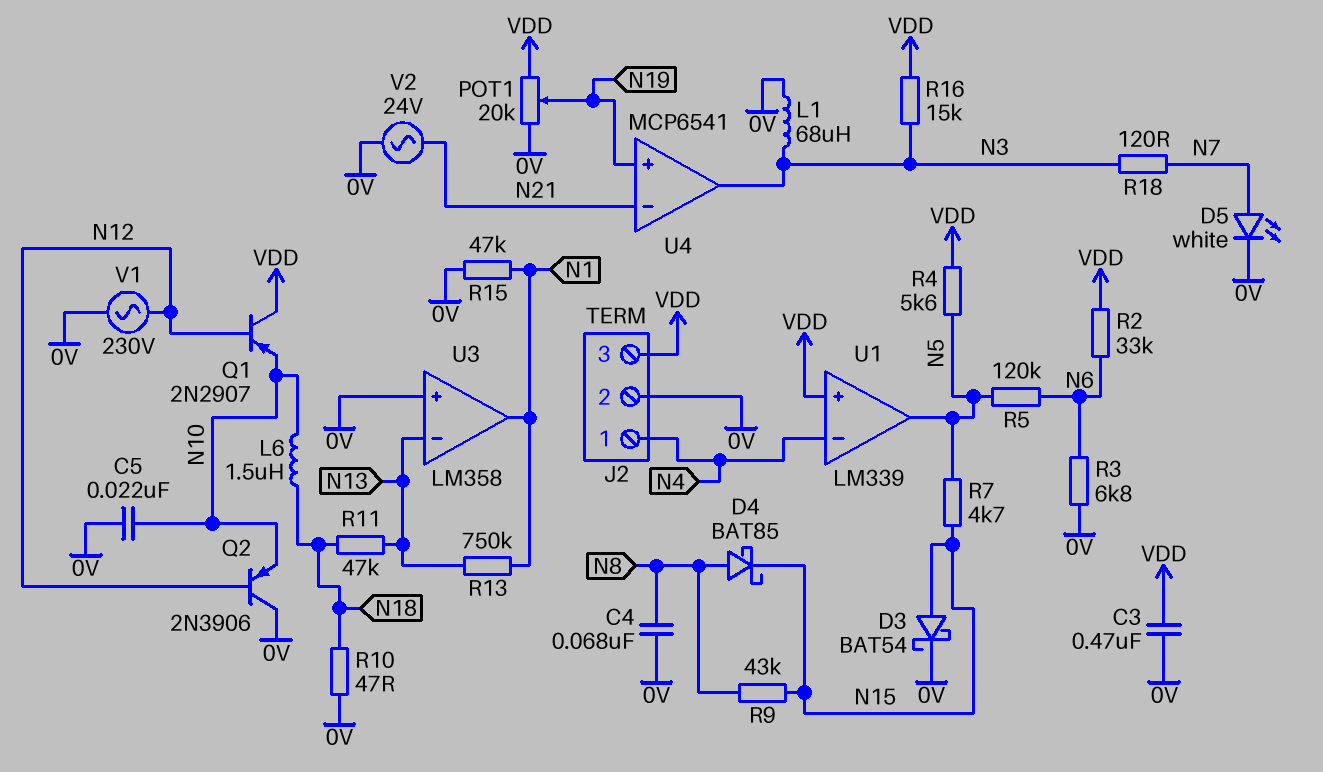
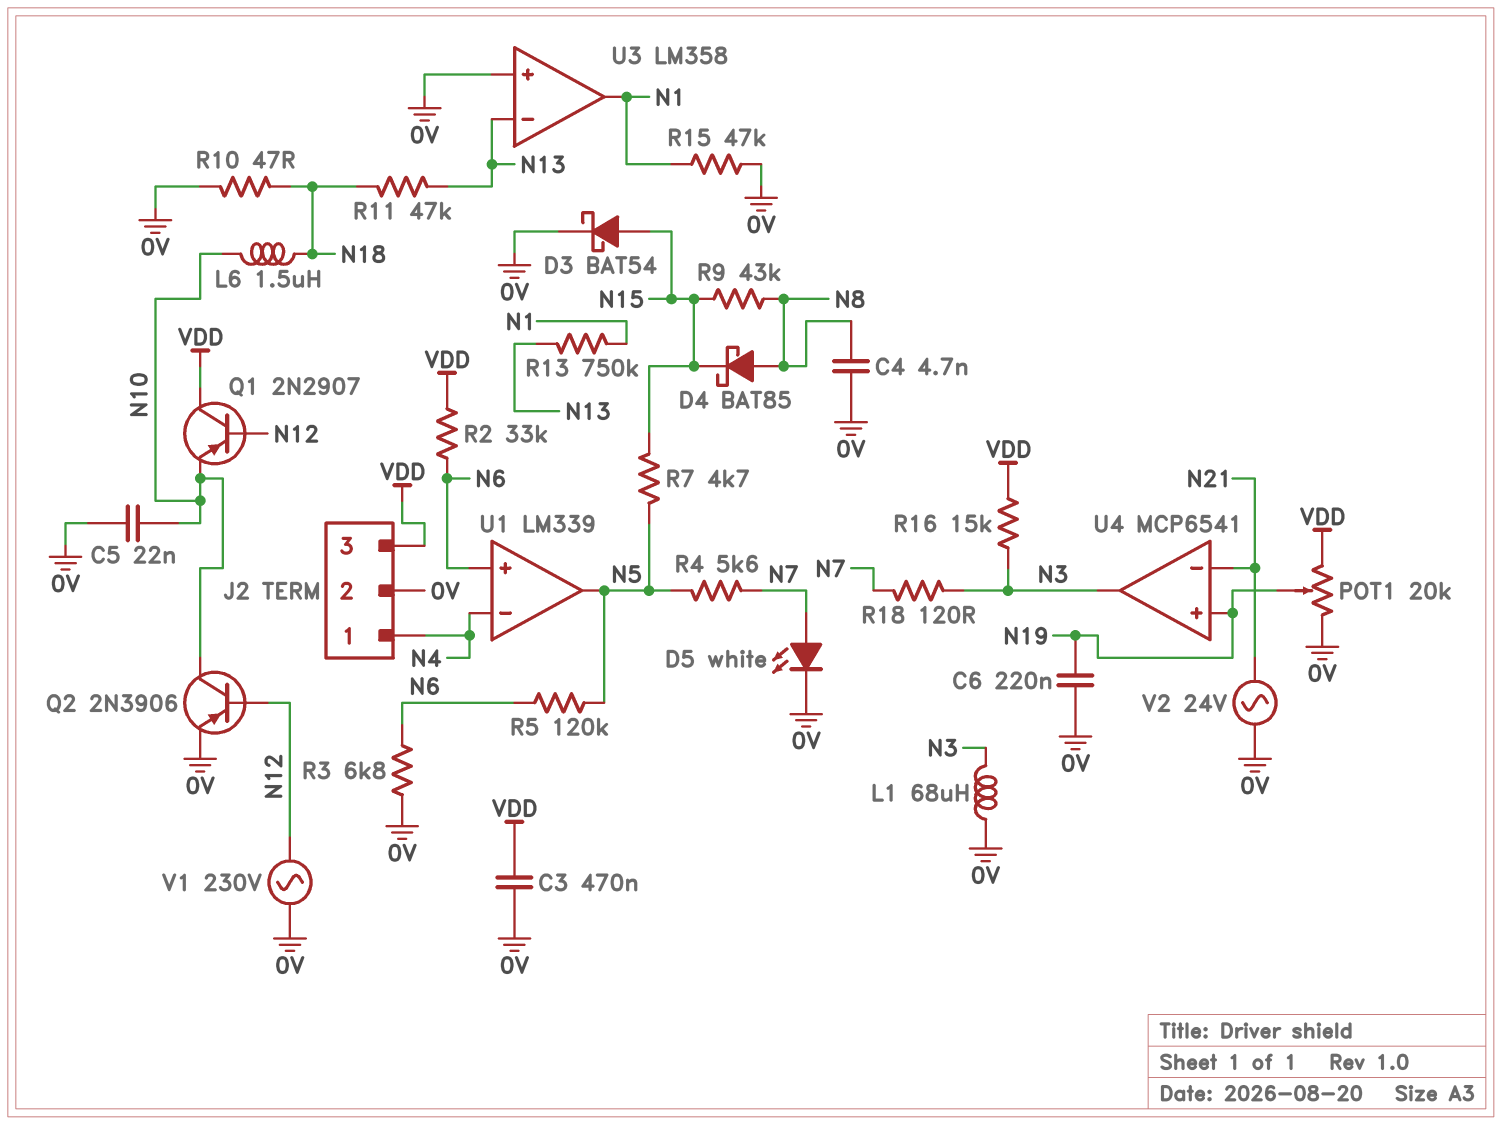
C4: 68nF (0V, N8) -> 4.7nF (0V, N8)
C6: none -> 220nF (0V, N19)
Q2: PNP 2N3906 (B N12, C 0V, E N10) -> PNP 2N3906 (B N12, C N10, E 0V)
R4: 5.6k (N5, VDD) -> 5.6k (N5, N7)
U1 pin in+: VDD -> N6

